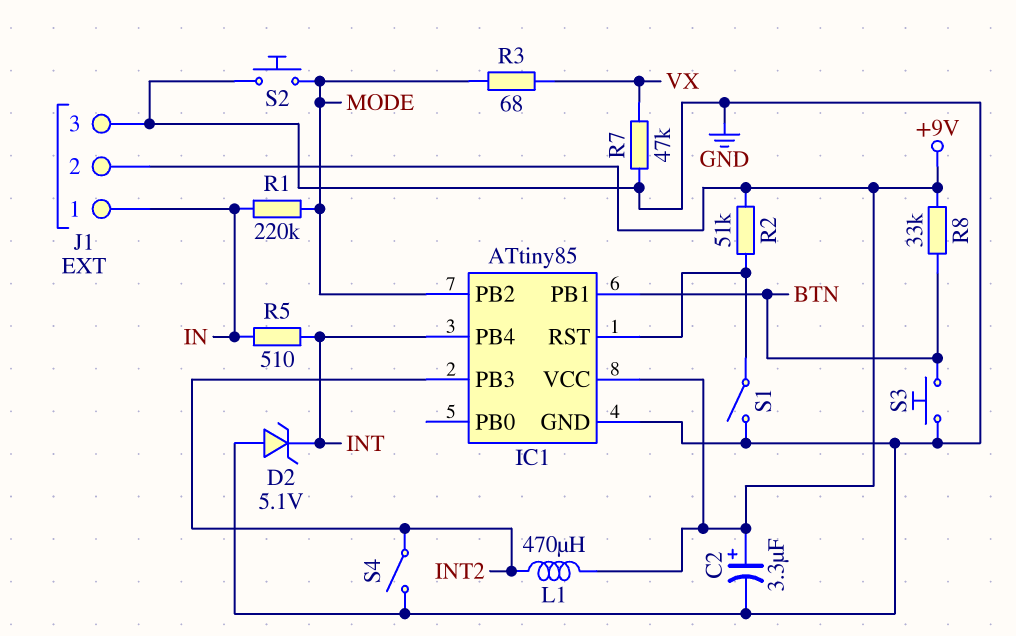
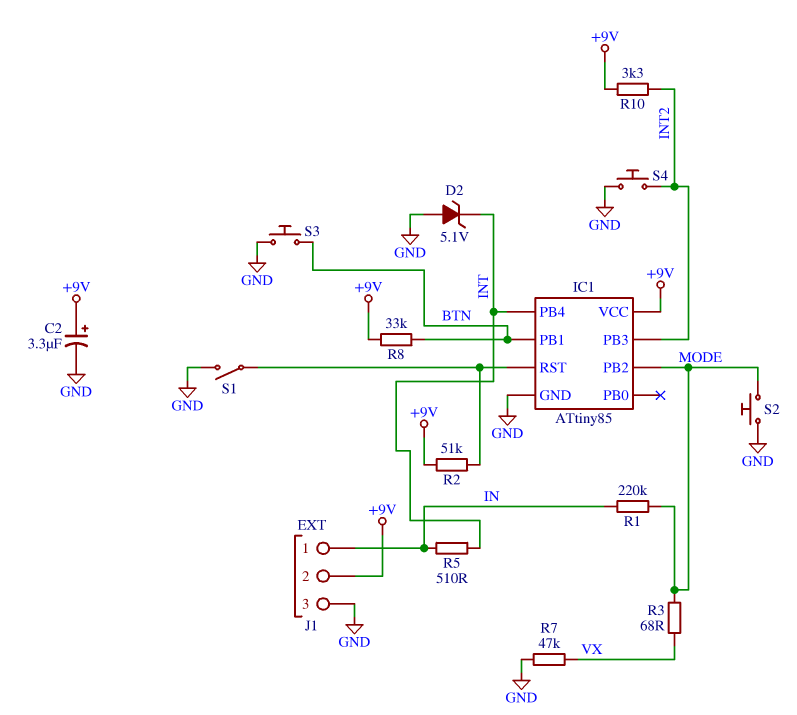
L1: 470uH (+9V, INT2) -> none
R10: none -> 3.3k (+9V, INT2)
S4: switch (GND, INT2) -> button (GND, INT2)

